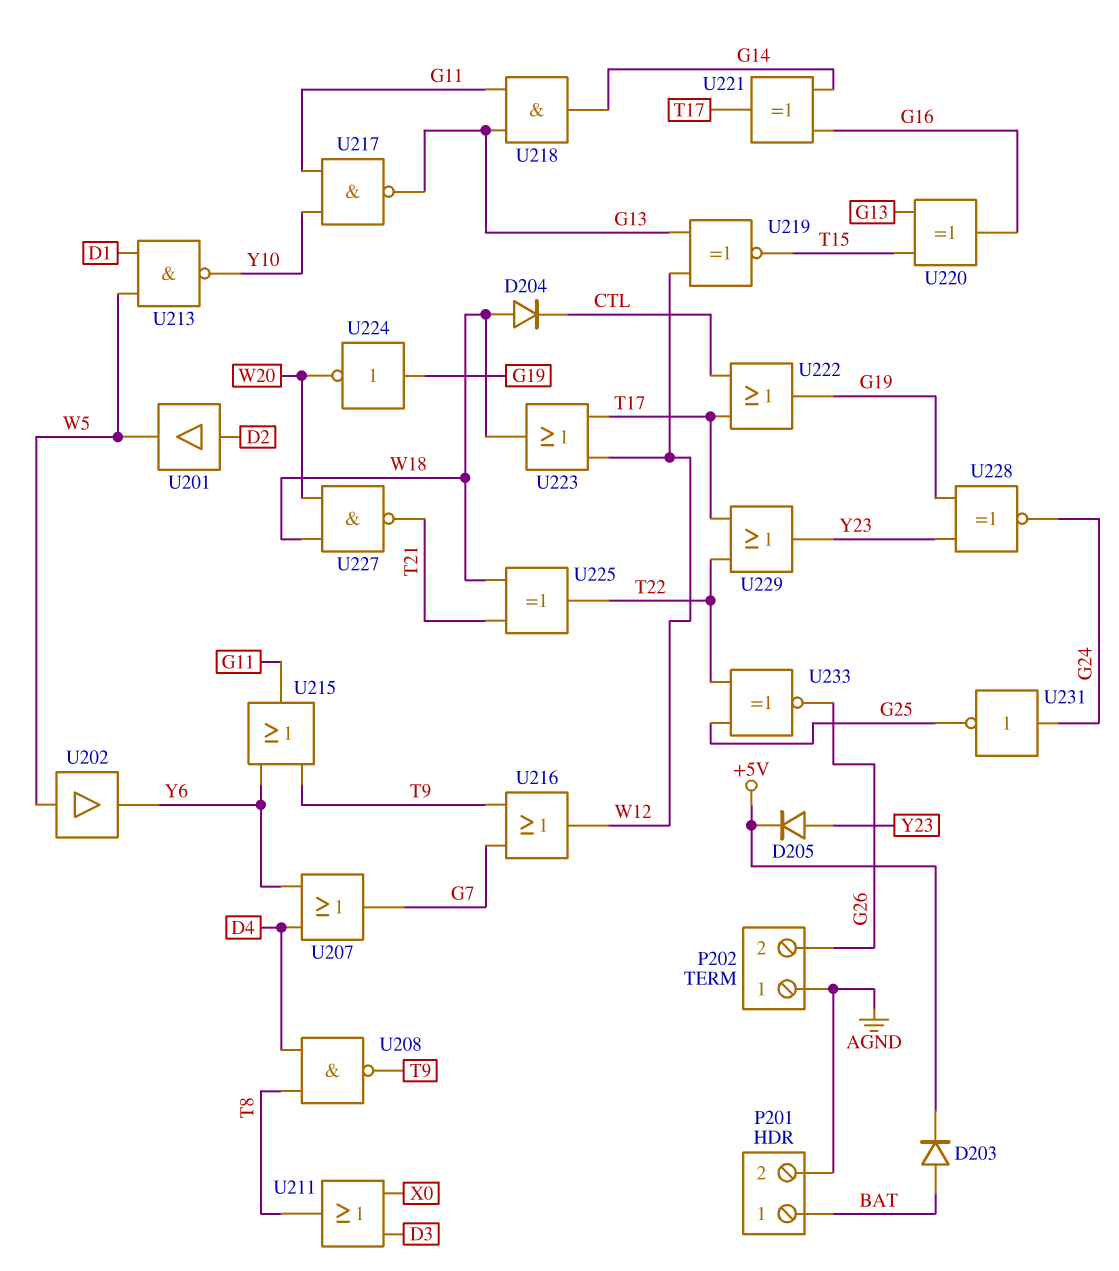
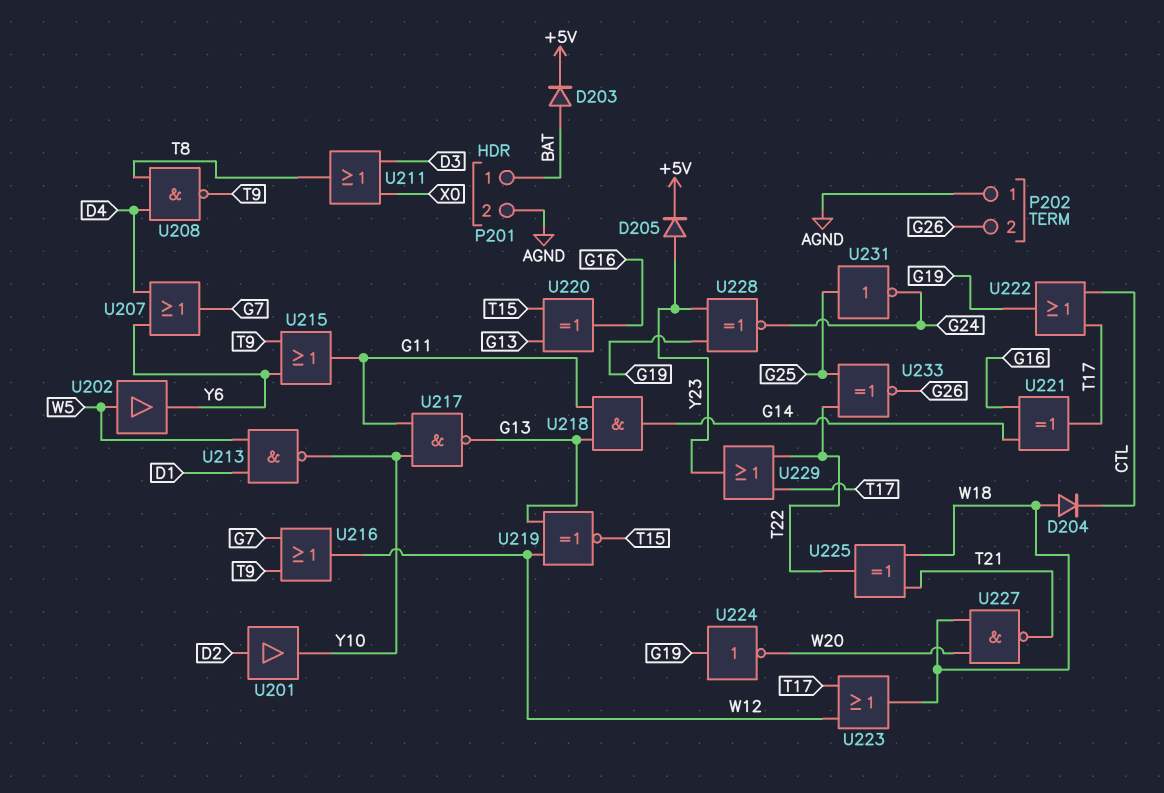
U201: buffer (in D2, out W5) -> buffer (in D2, out Y10)
U231: NOT (in G24, out G25) -> NOT (in G25, out G24)

